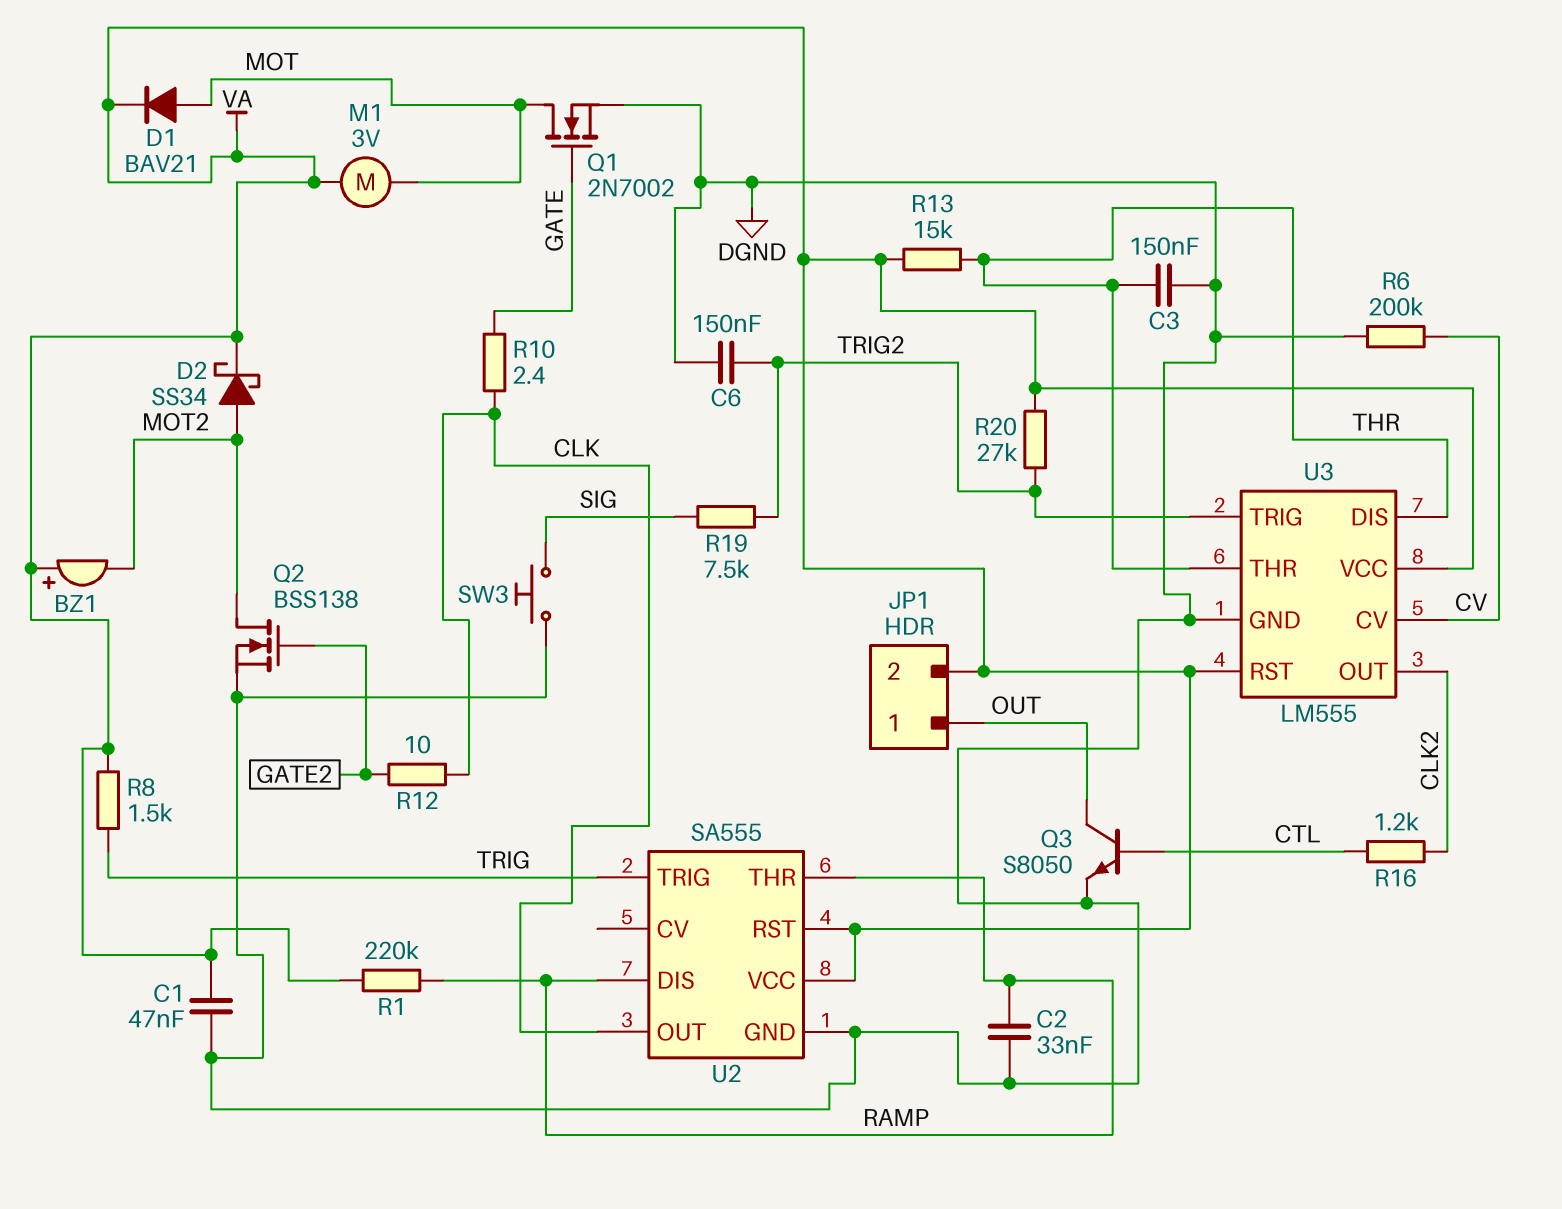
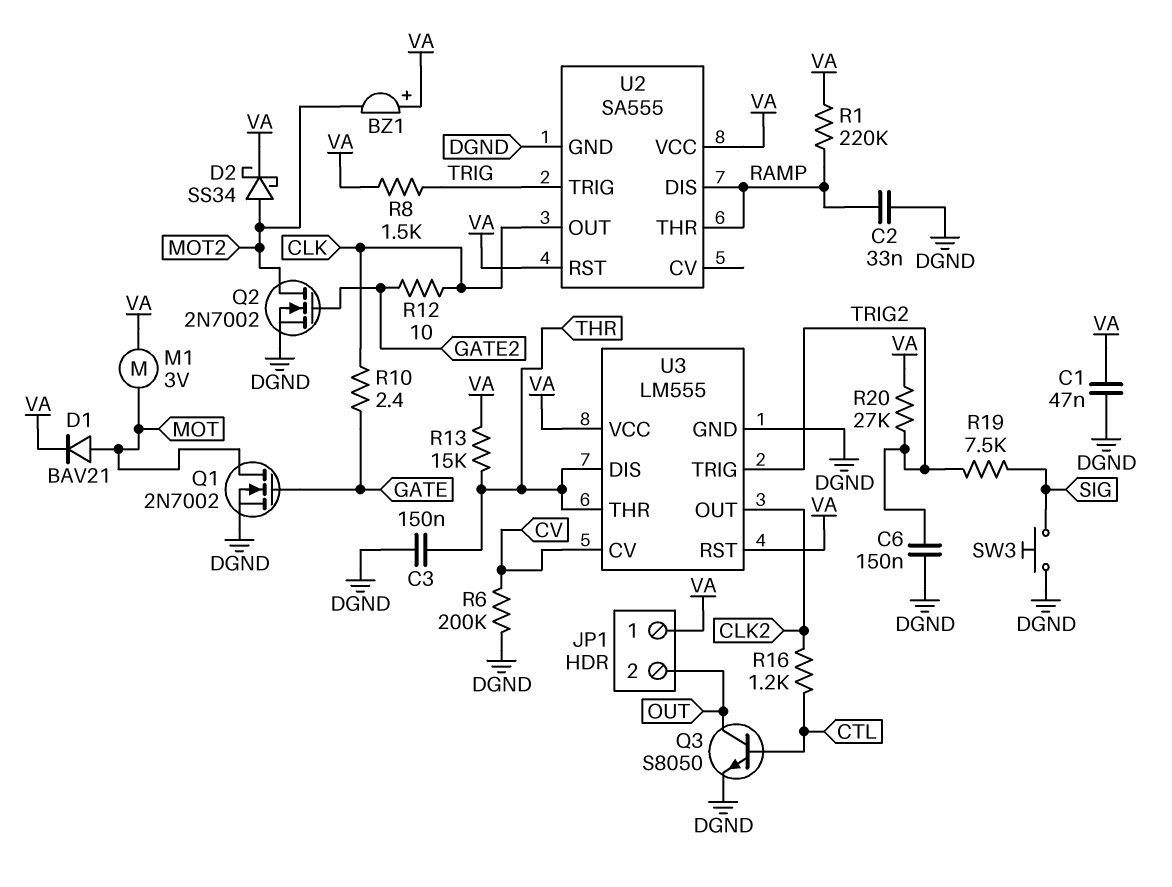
JP1 pin 1: OUT -> VA
JP1 pin 2: VA -> OUT
Q2: NMOS BSS138 (G GATE2, D MOT2, S DGND) -> NMOS 2N7002 (G GATE2, D MOT2, S DGND)

